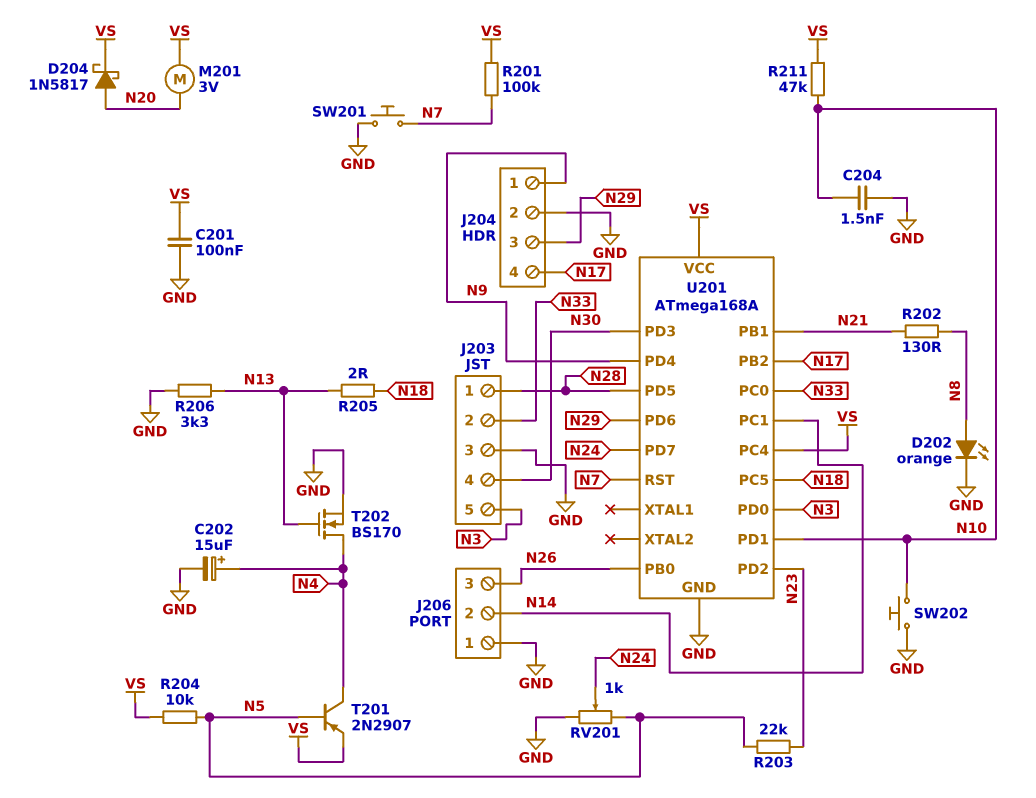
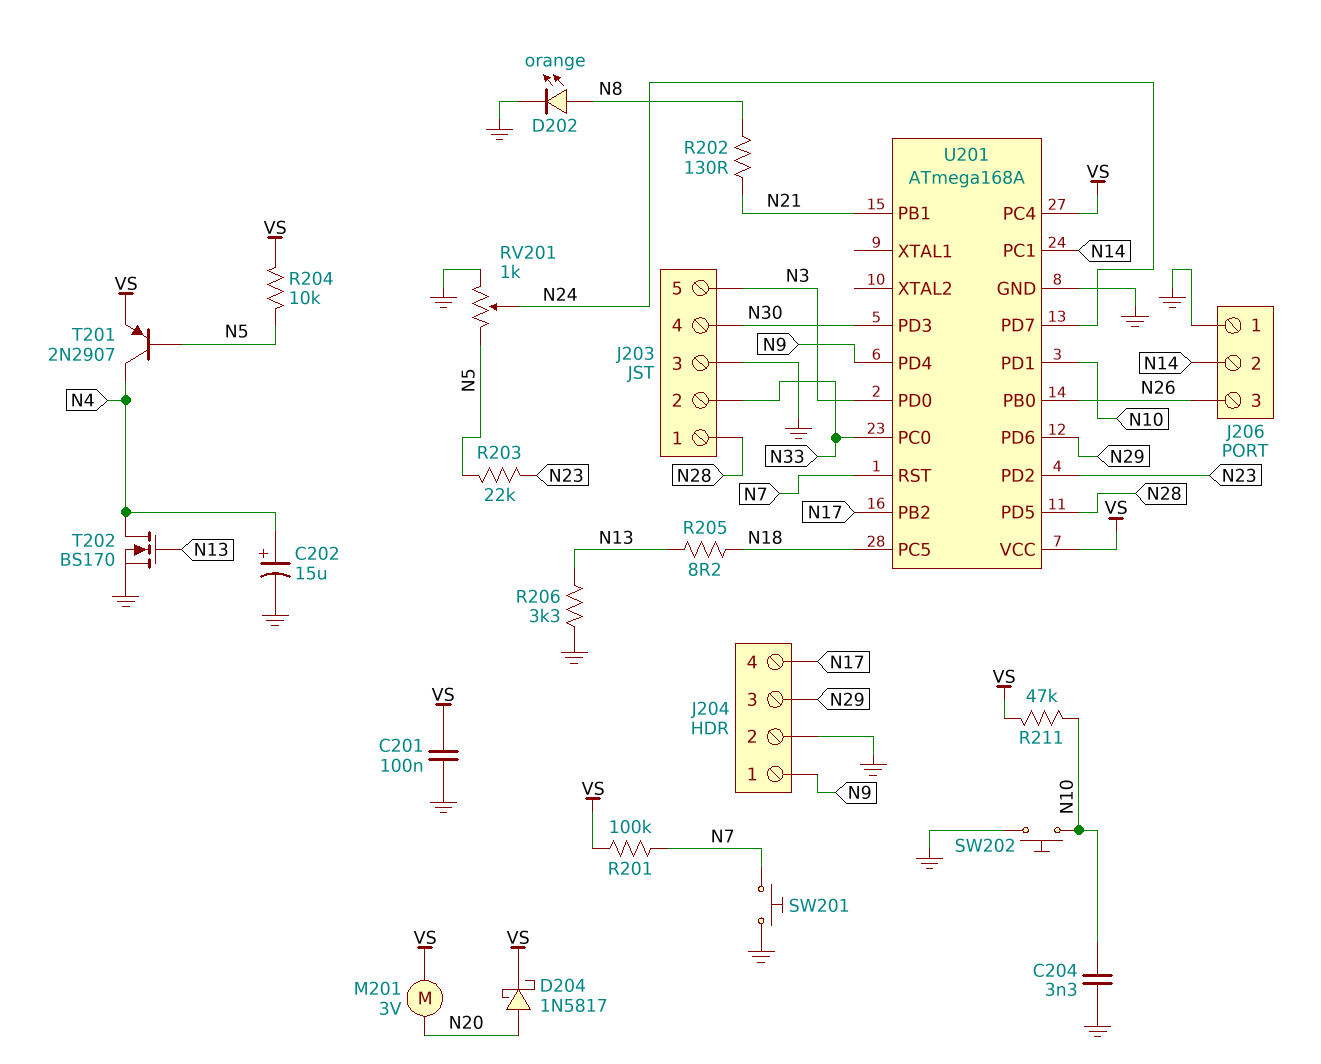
C204: 1.5nF (GND, N10) -> 3.3nF (GND, N10)
R205: 2 (N13, N18) -> 8.2 (N13, N18)

